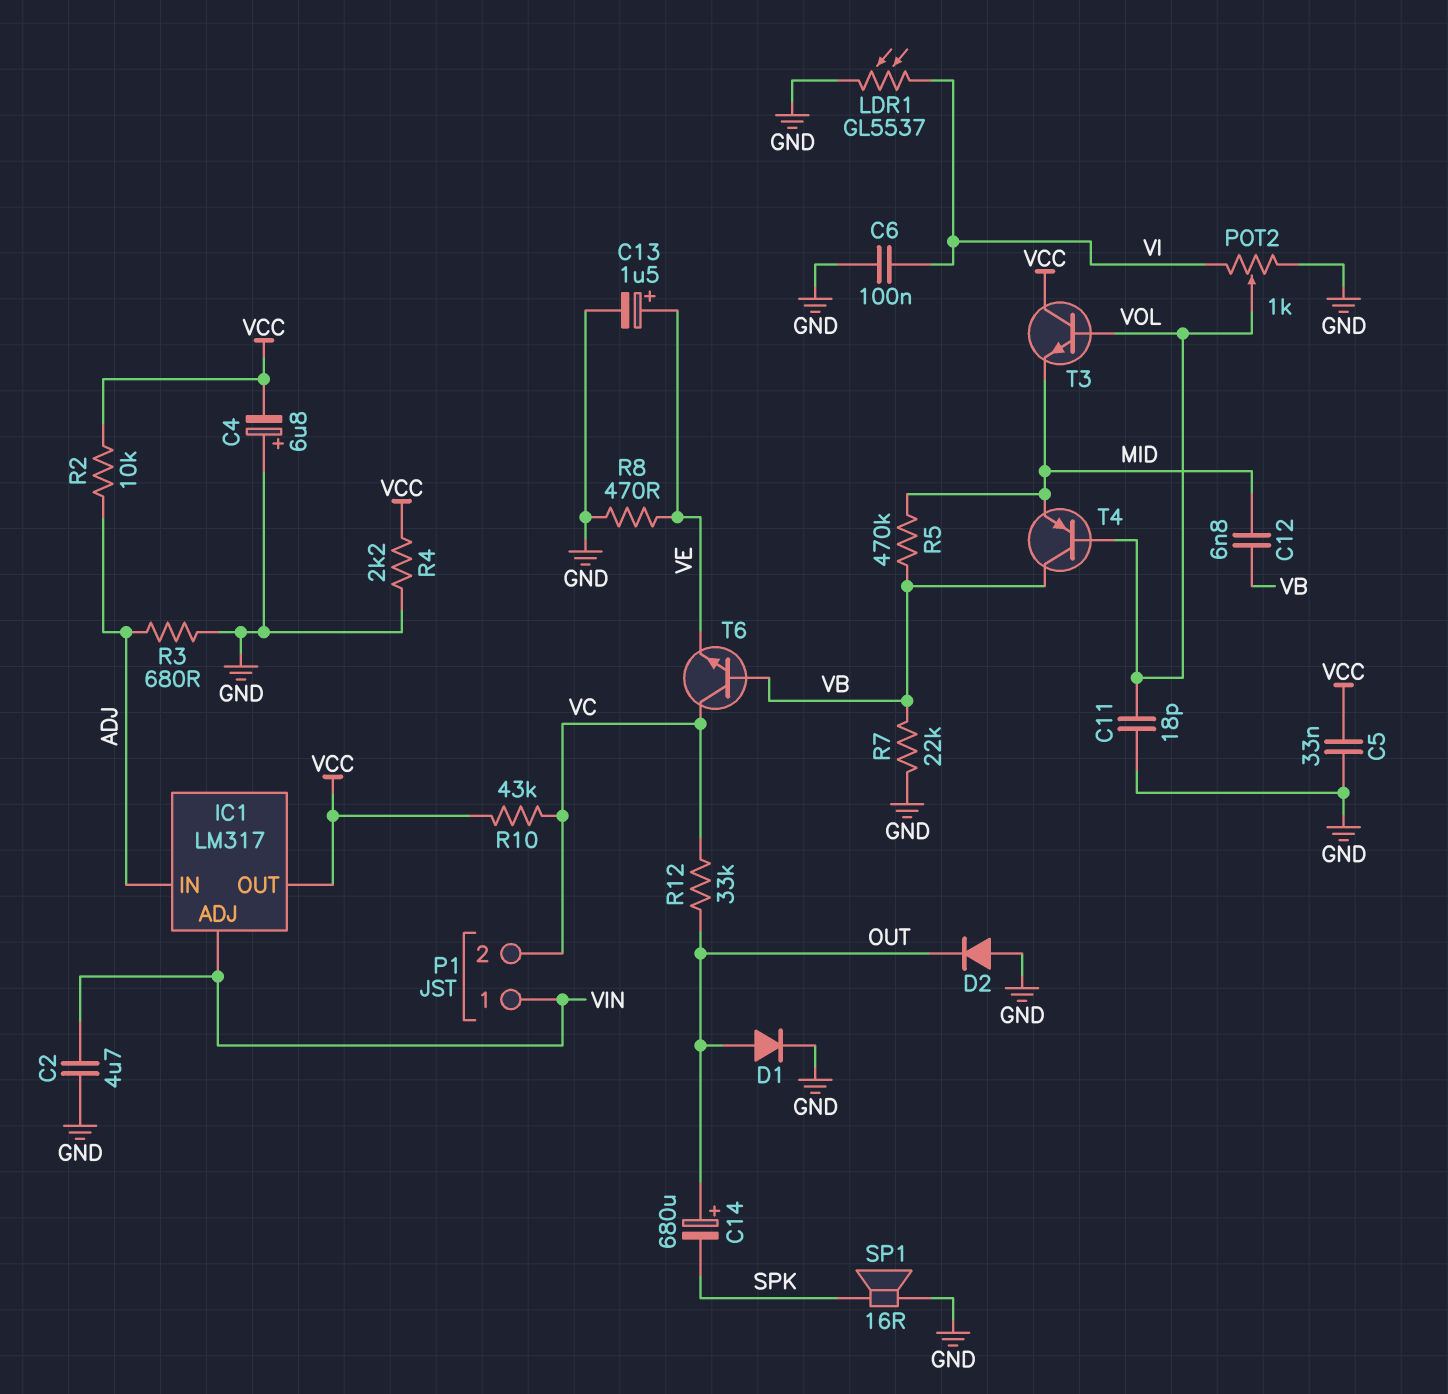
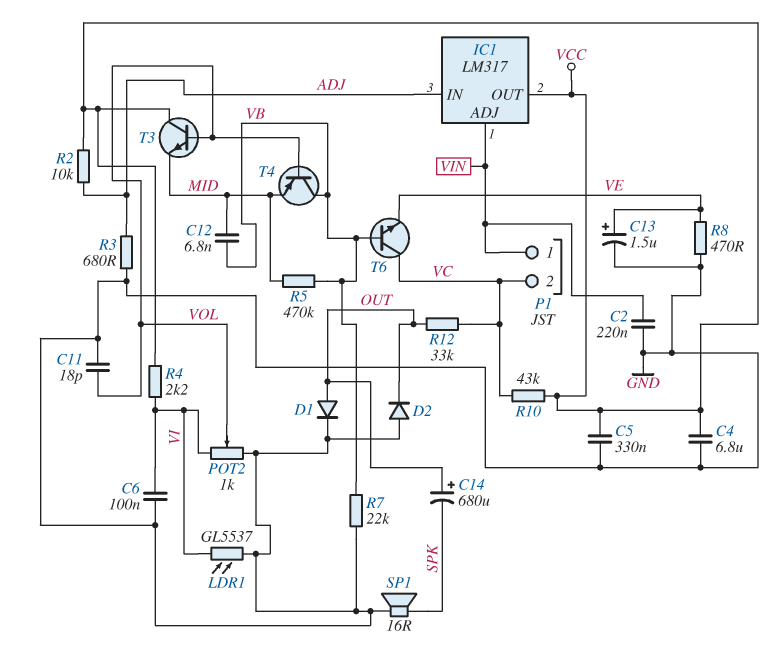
C2: 4.7uF (GND, VIN) -> 220nF (GND, VIN)
C4: 6.8uF (plus GND, minus VCC) -> 6.8uF (GND, VCC)
C5: 33nF (GND, VCC) -> 330nF (GND, VCC)
R4: 2.2k (GND, VCC) -> 2.2k (VCC, VI)

